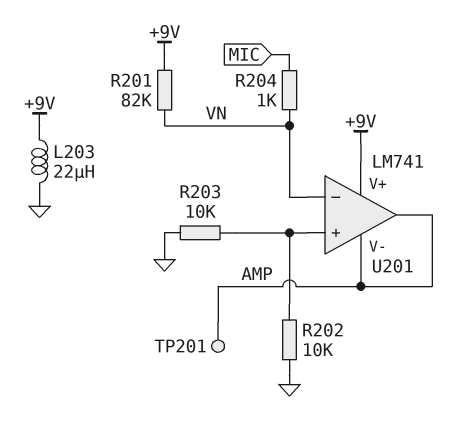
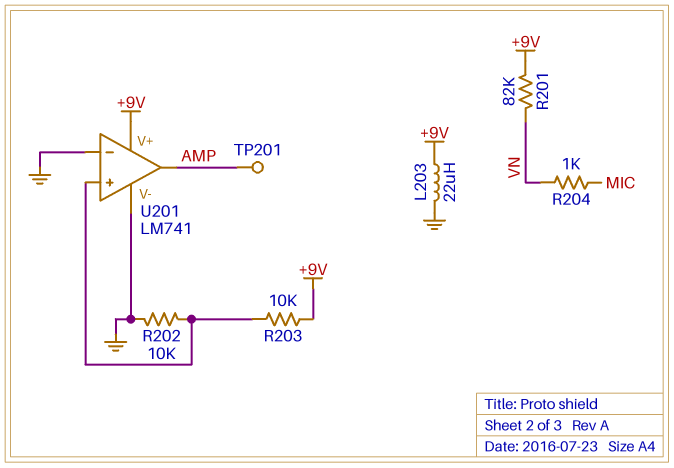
R203: 10k (GND, U201/in+) -> 10k (+9V, U201/in+)
U201 pin V-: AMP -> GND
U201 pin in-: VN -> GND

